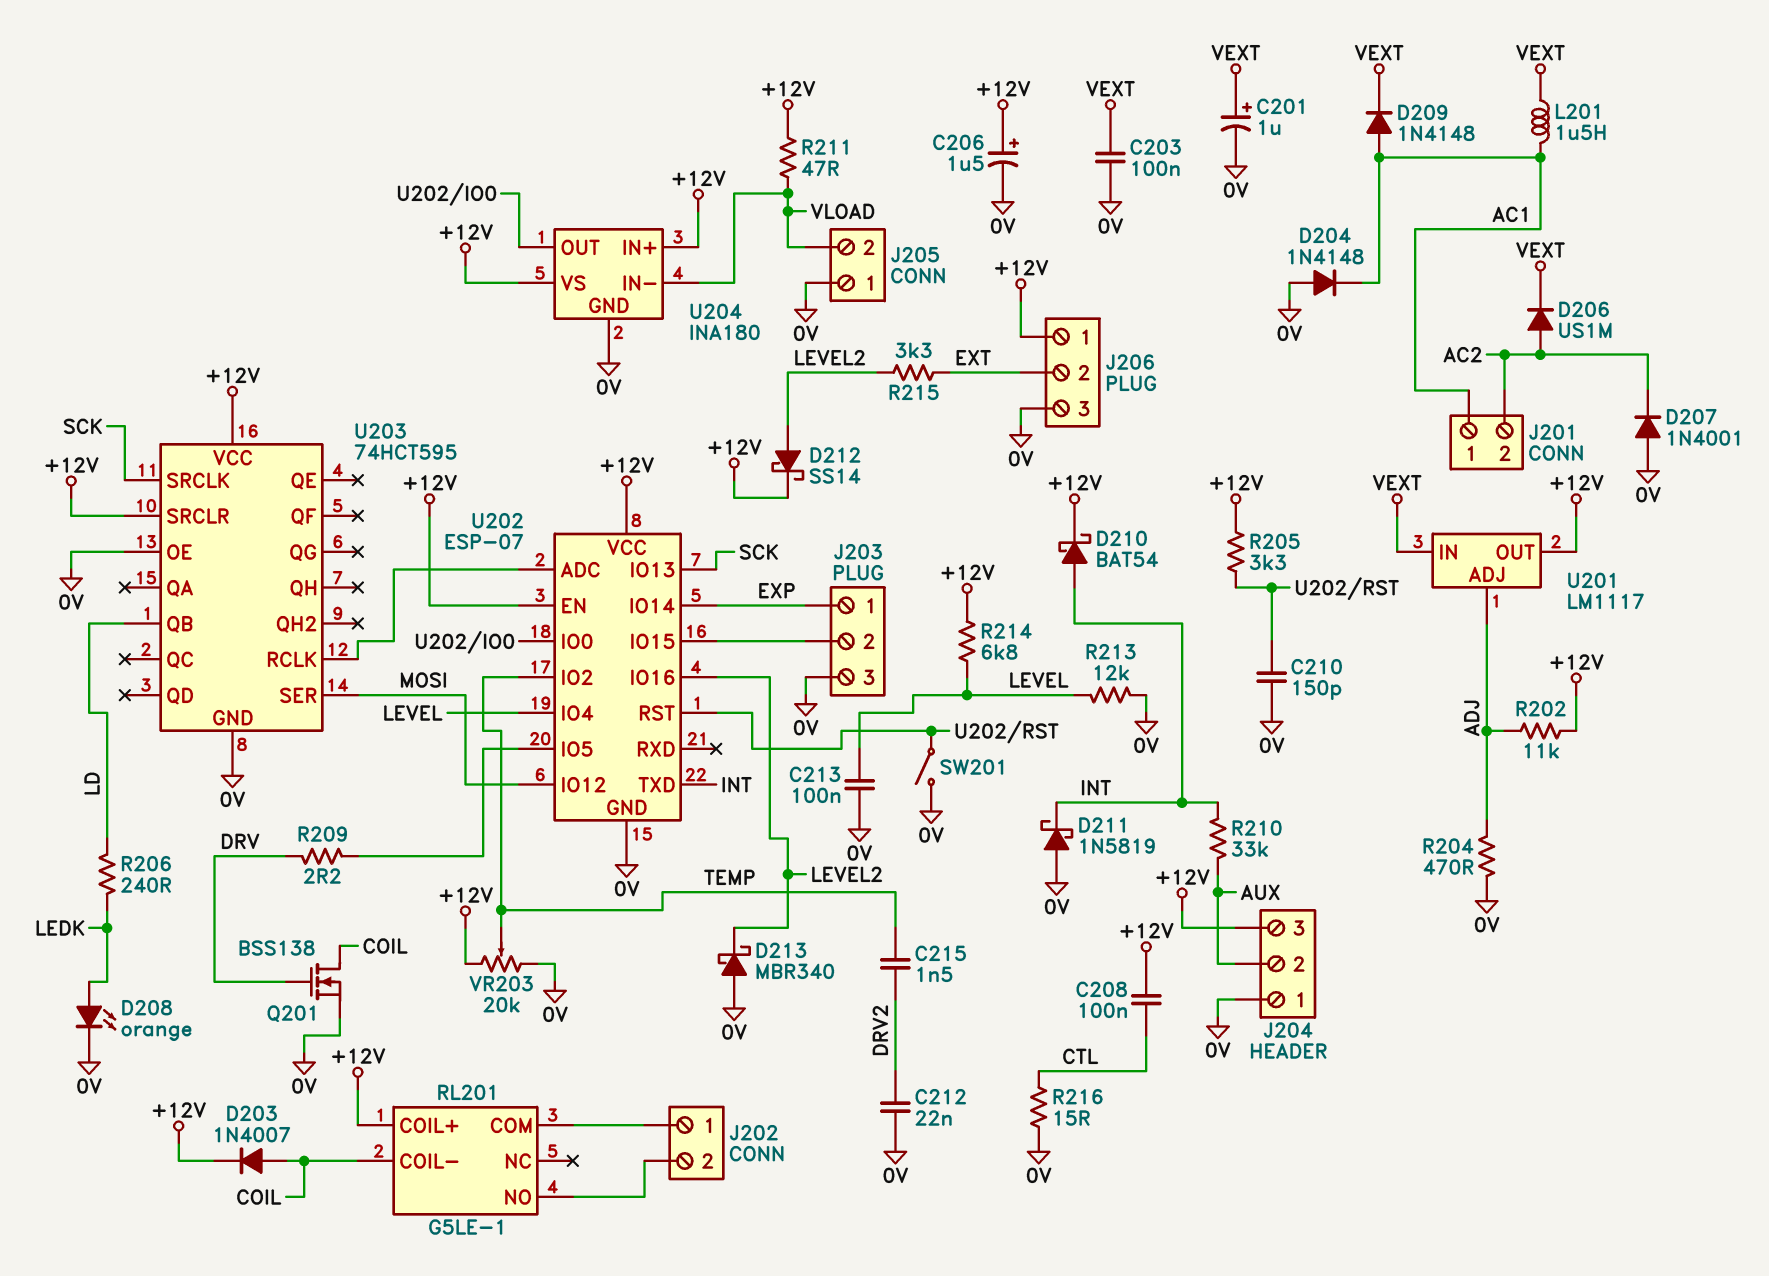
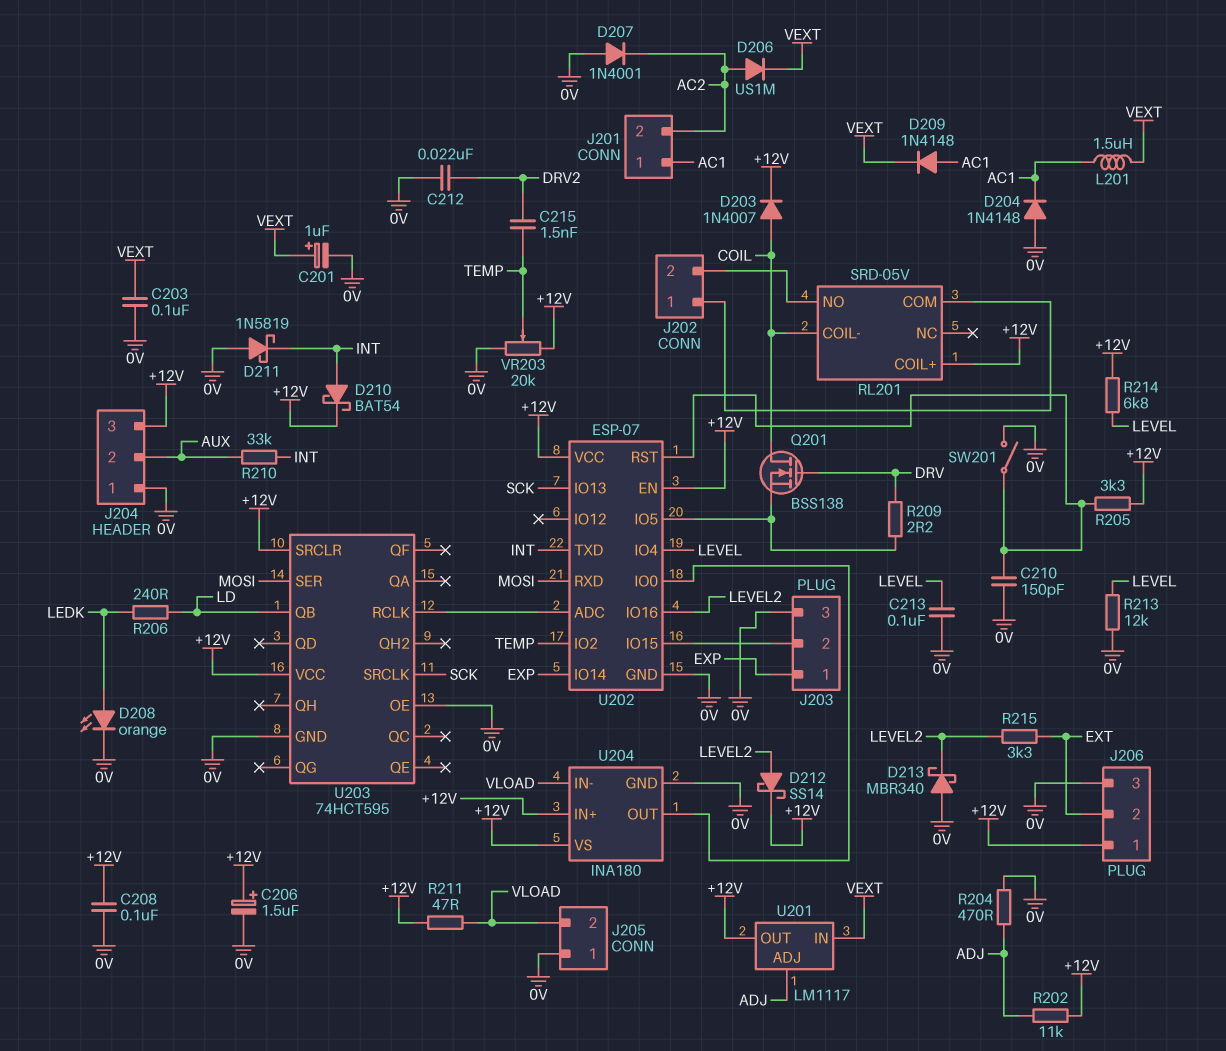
C208: 100nF (+12V, CTL) -> 100nF (+12V, 0V)
Q201: NMOS BSS138 (G DRV, D COIL, S 0V) -> NMOS BSS138 (G DRV, D COIL, S U202/IO5)
R216: 15 (0V, CTL) -> none
RL201: G5LE-1 -> SRD-05V
U202 pin IO12: MOSI -> none
U202 pin RXD: none -> MOSI

